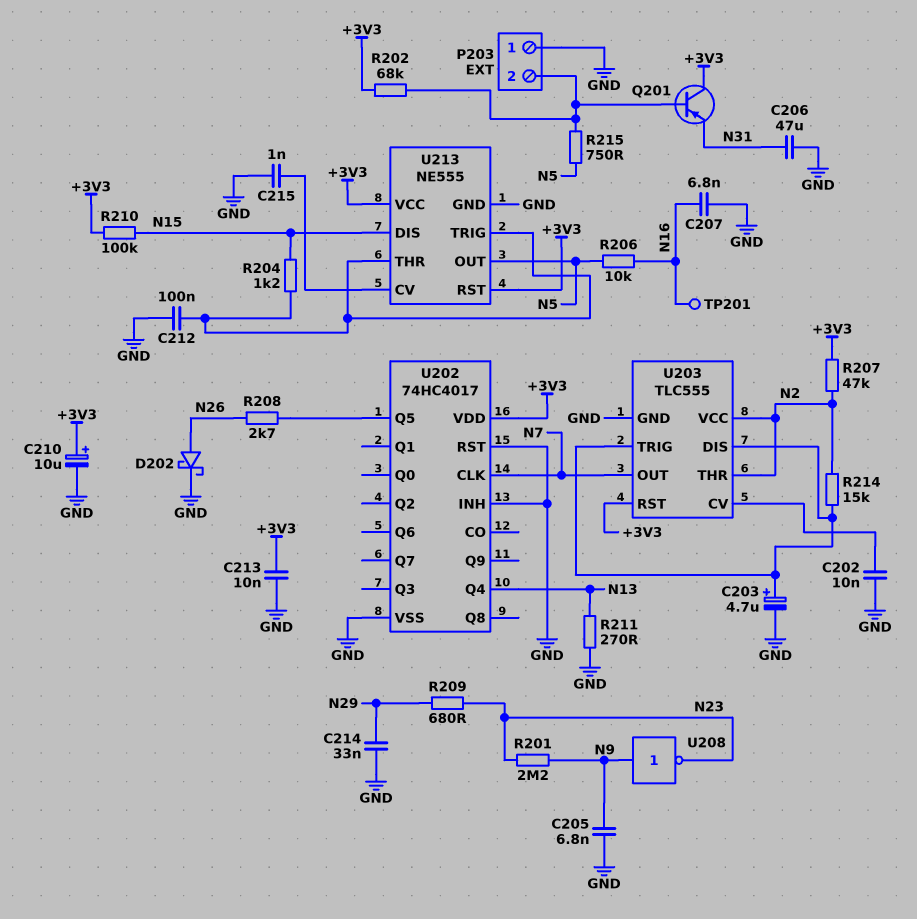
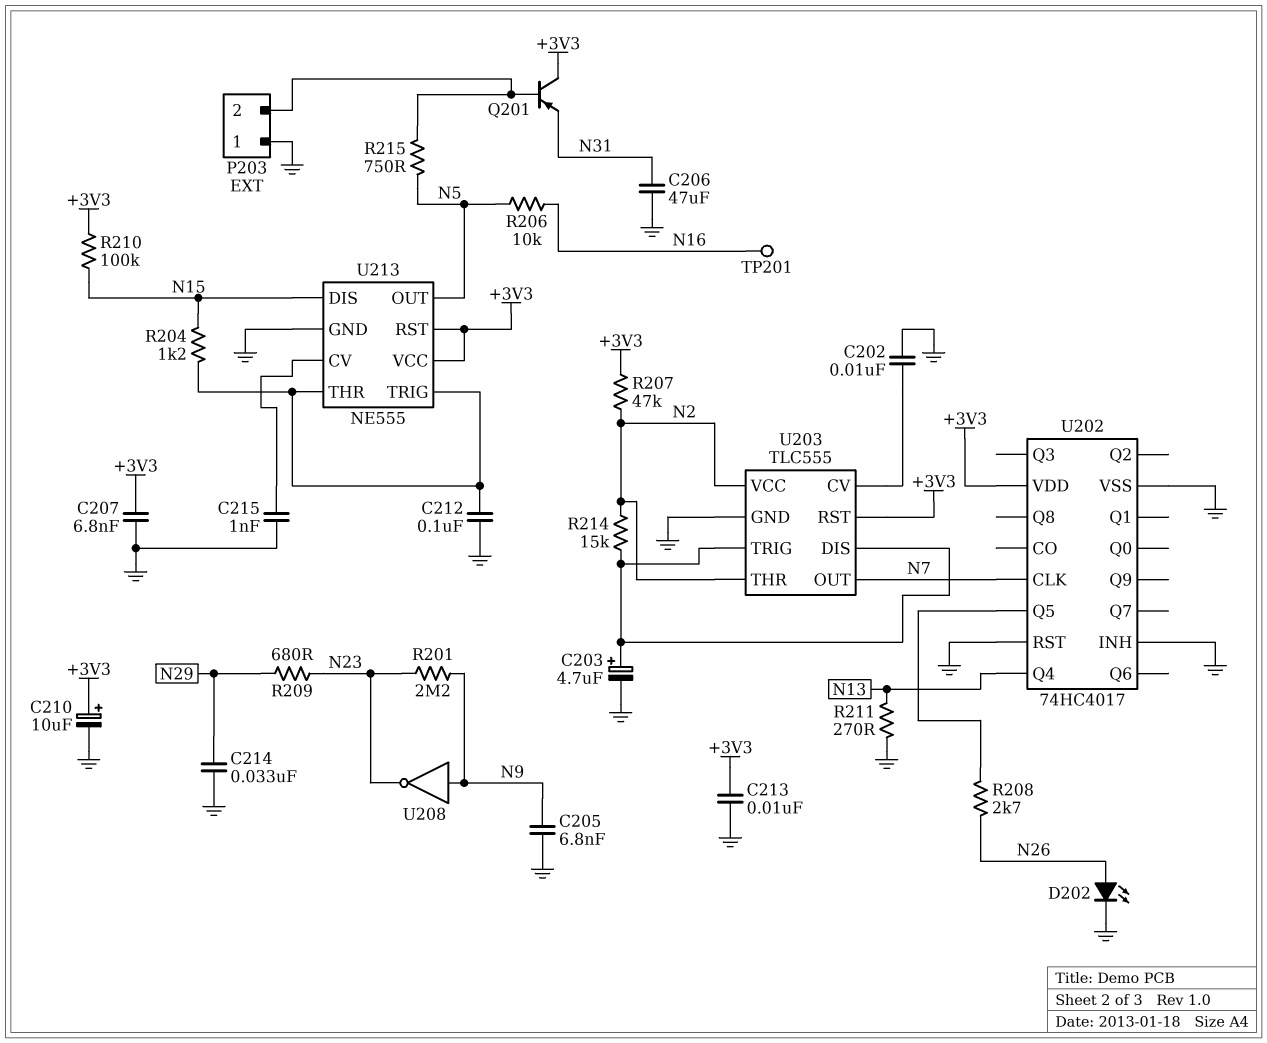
C207: 6.8nF (GND, N16) -> 6.8nF (+3V3, GND)
D202: schottky (A N26, K GND) -> LED (A N26, K GND)
R202: 68k (+3V3, P203/2) -> none

